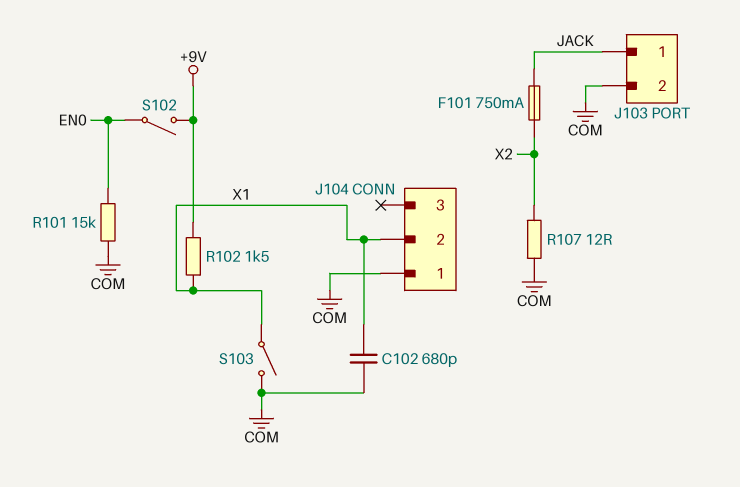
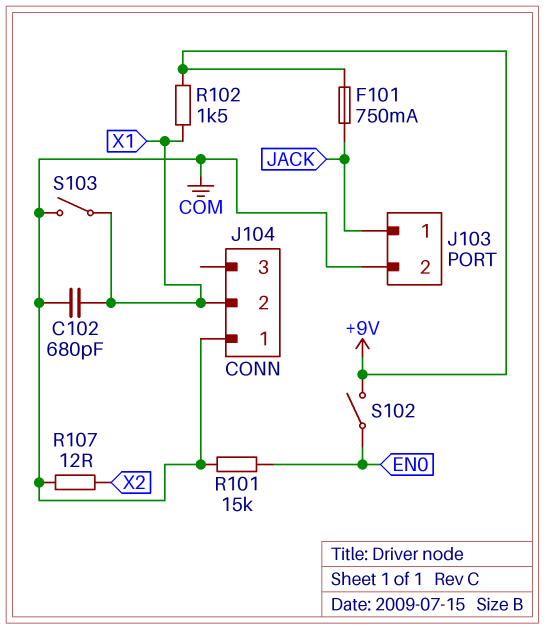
F101: 750mA (JACK, X2) -> 750mA (+9V, JACK)

